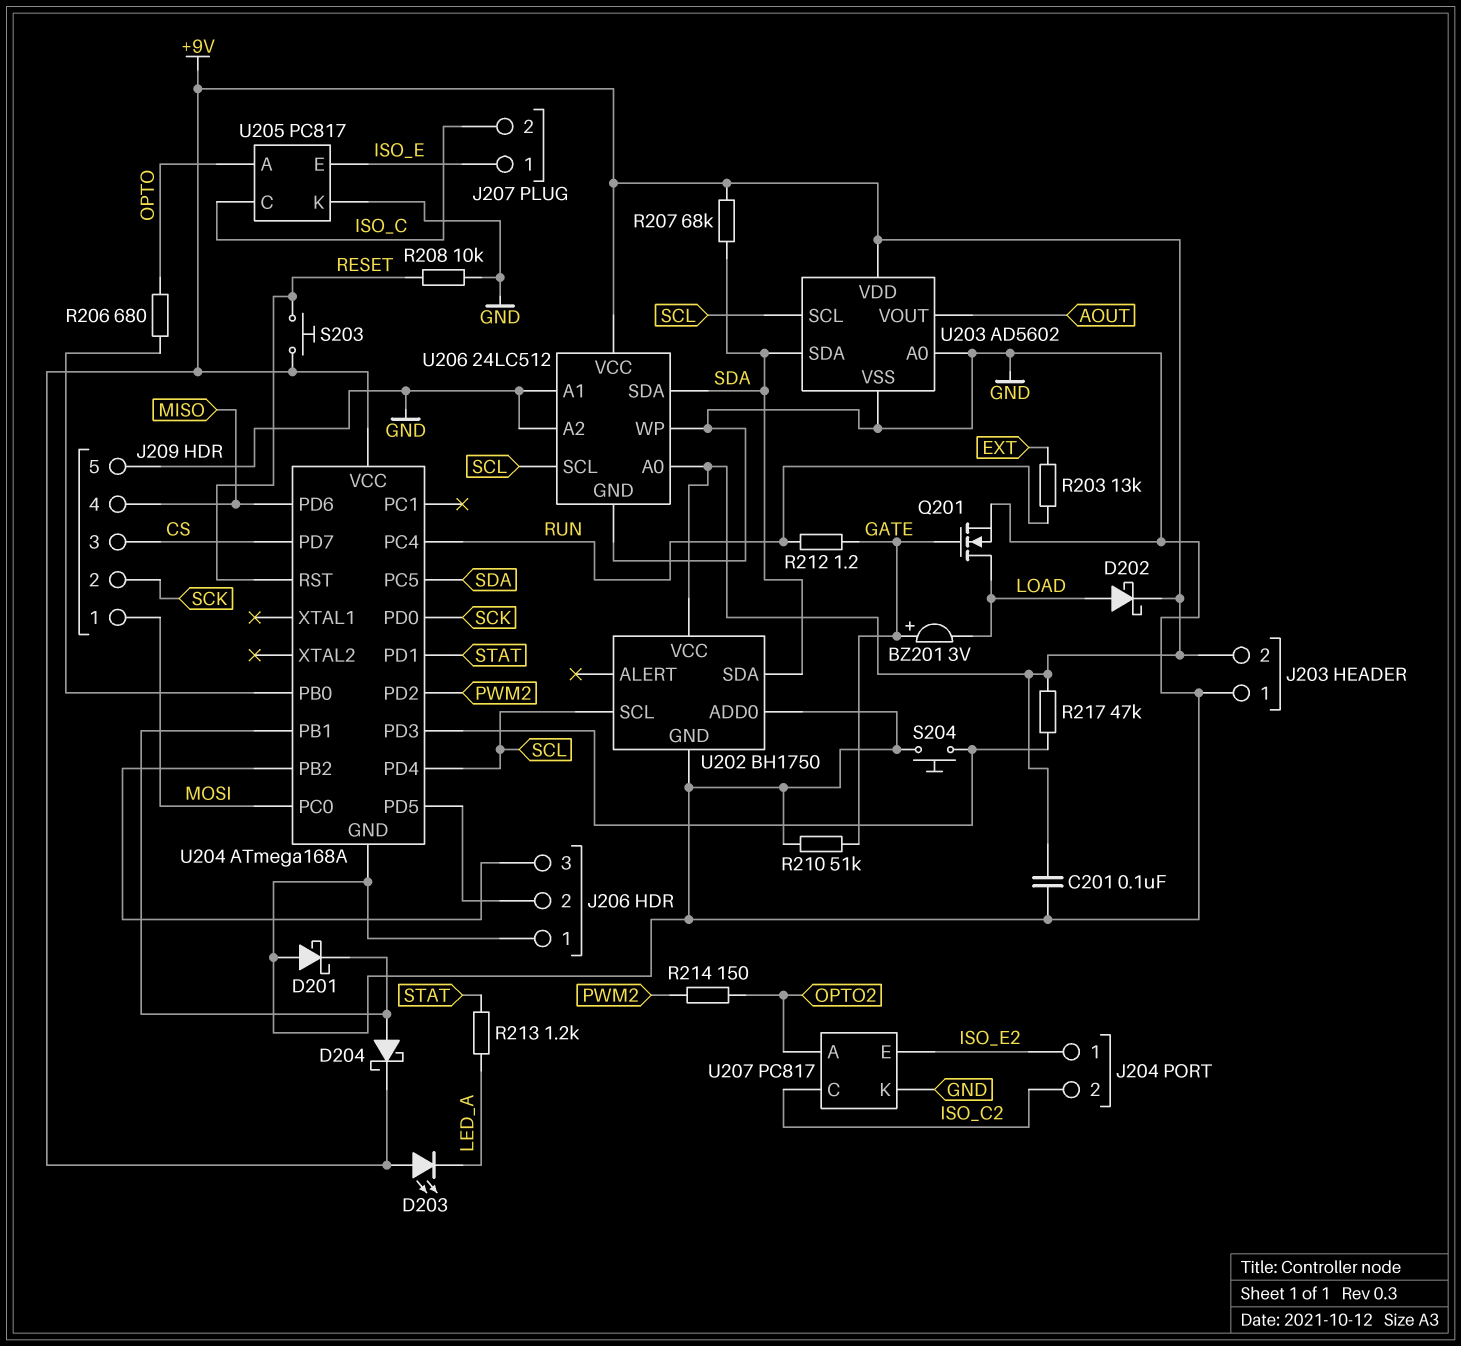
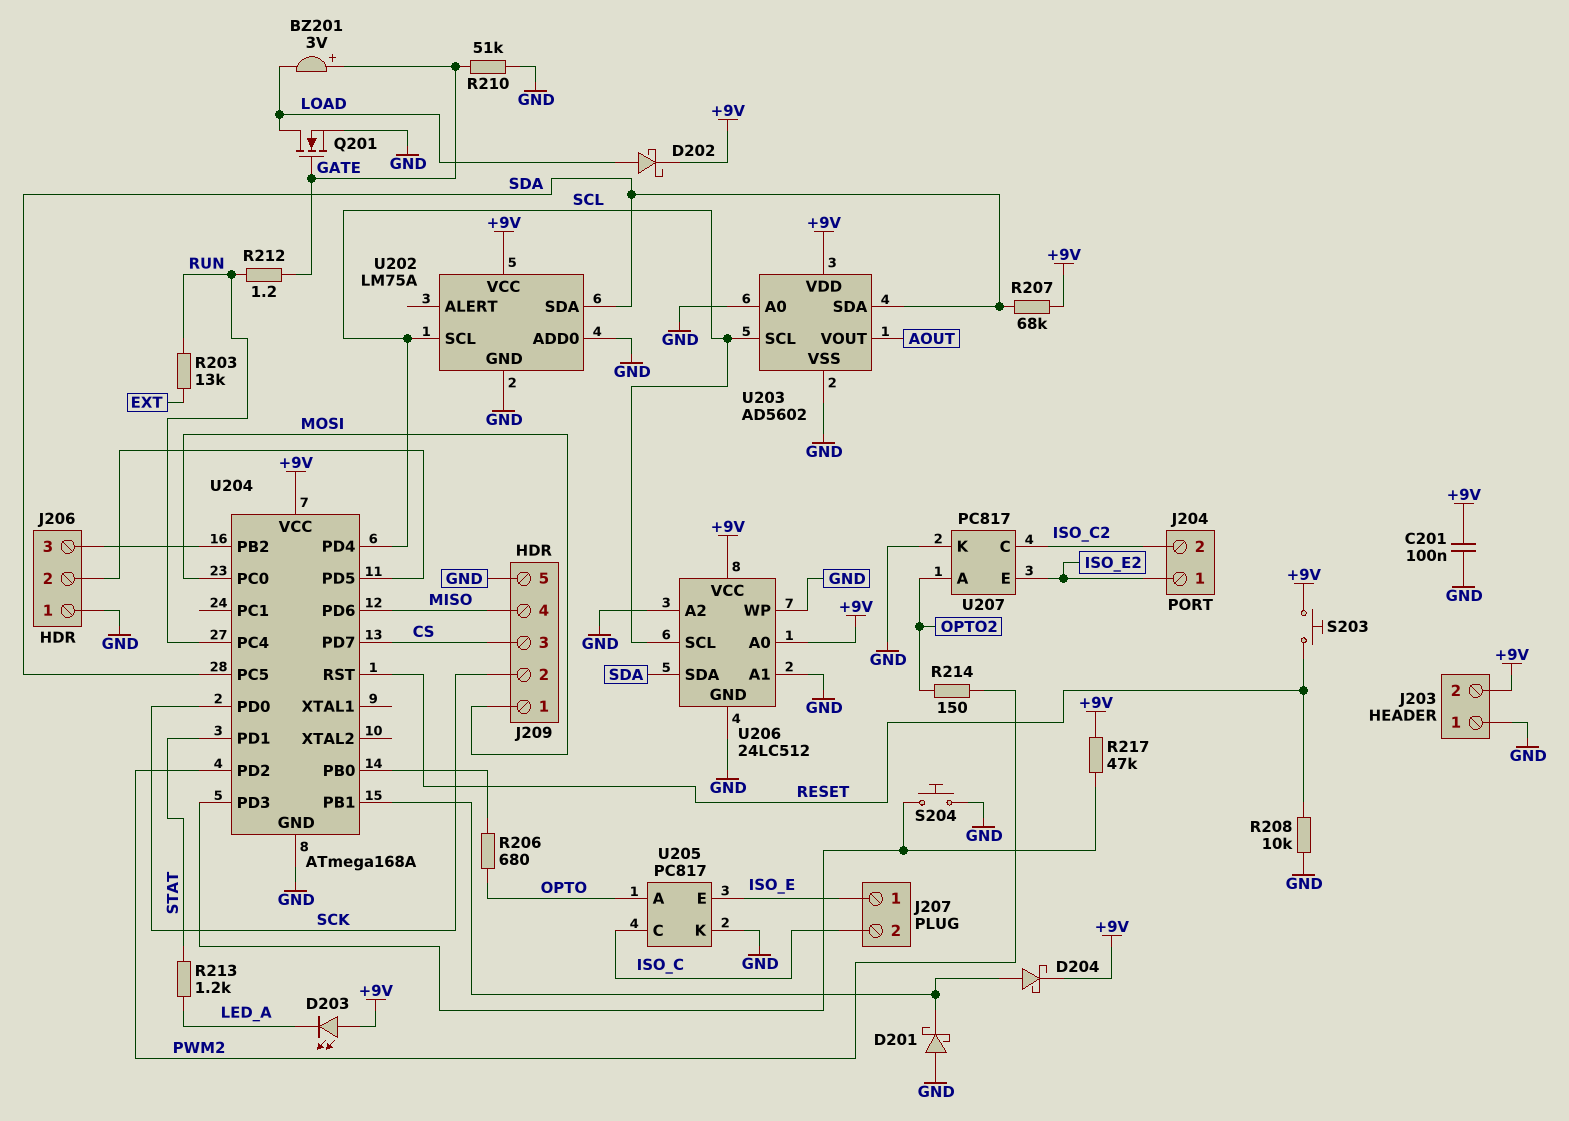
U202: BH1750 -> LM75A

